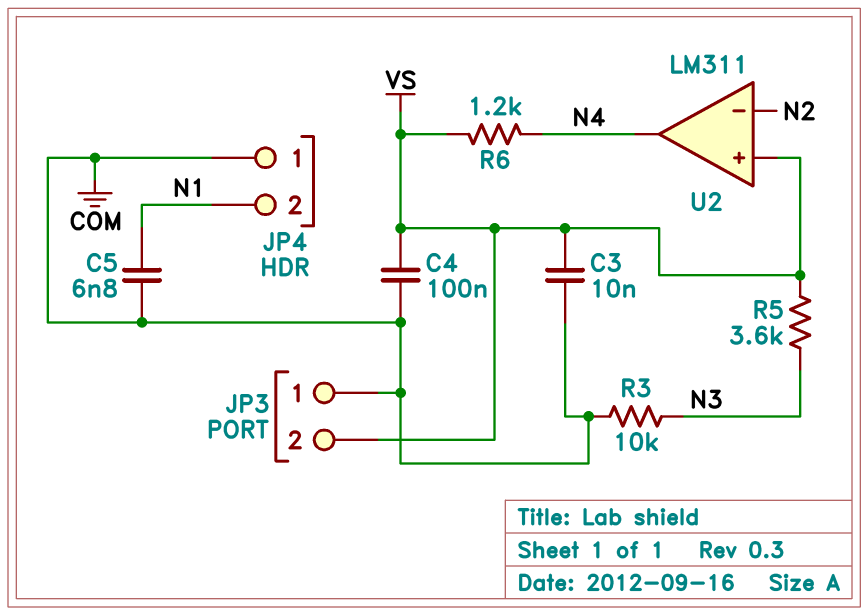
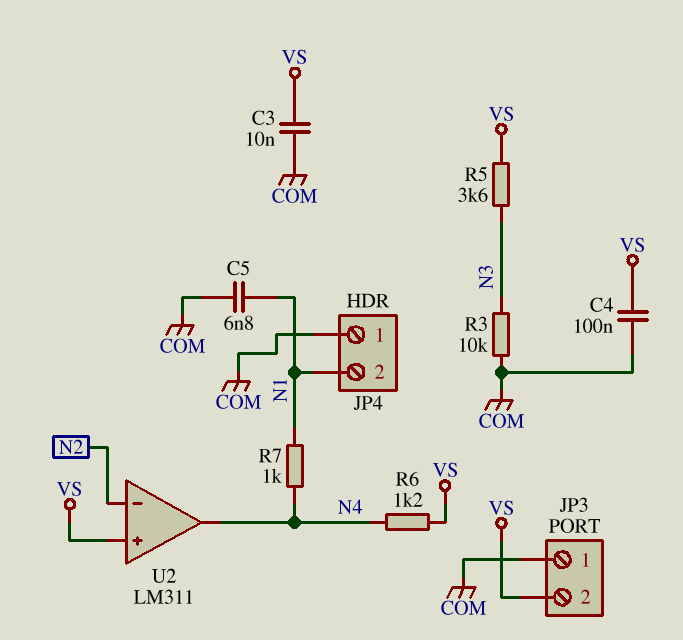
R7: none -> 1k (N1, N4)

